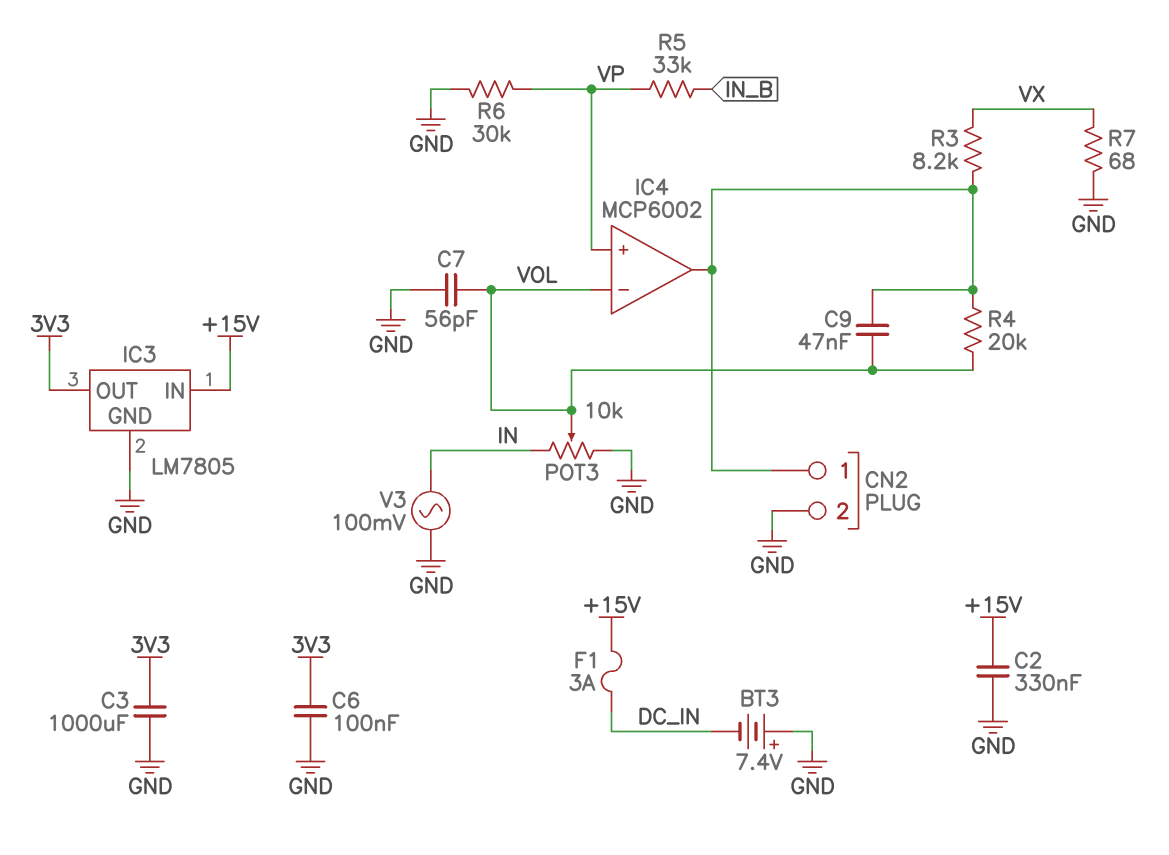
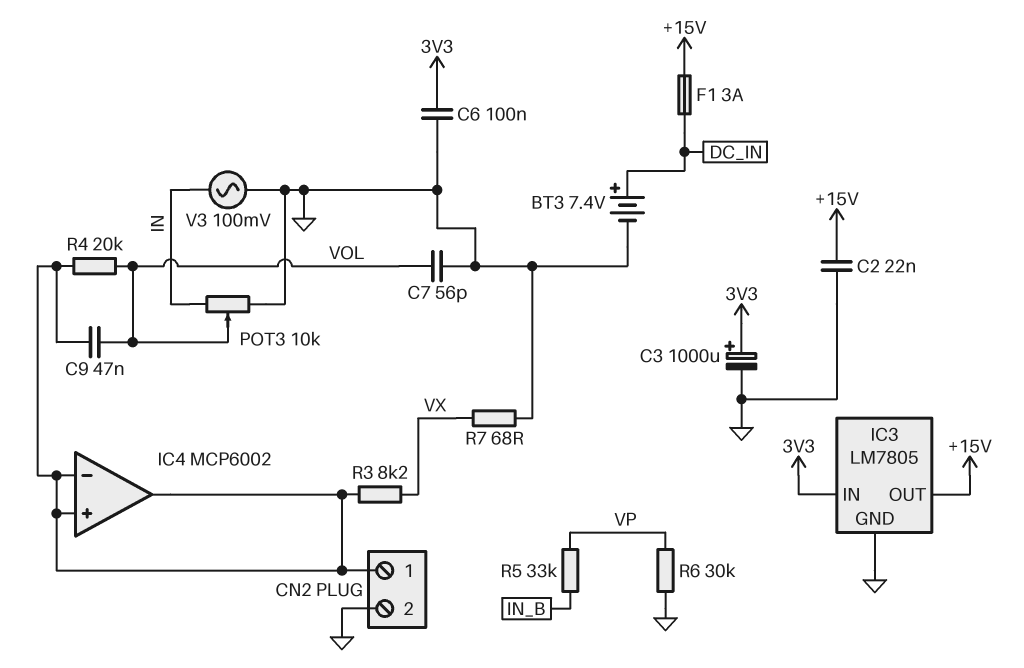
BT3: 7.4V (plus GND, minus DC_IN) -> 7.4V (plus DC_IN, minus GND)
C2: 330nF (+15V, GND) -> 22nF (+15V, GND)
C3: 1000uF (3V3, GND) -> 1000uF (plus 3V3, minus GND)
IC3 pin IN: +15V -> 3V3
IC3 pin OUT: 3V3 -> +15V
IC4 pin in+: VP -> CN2/1
IC4 pin in-: VOL -> CN2/1

